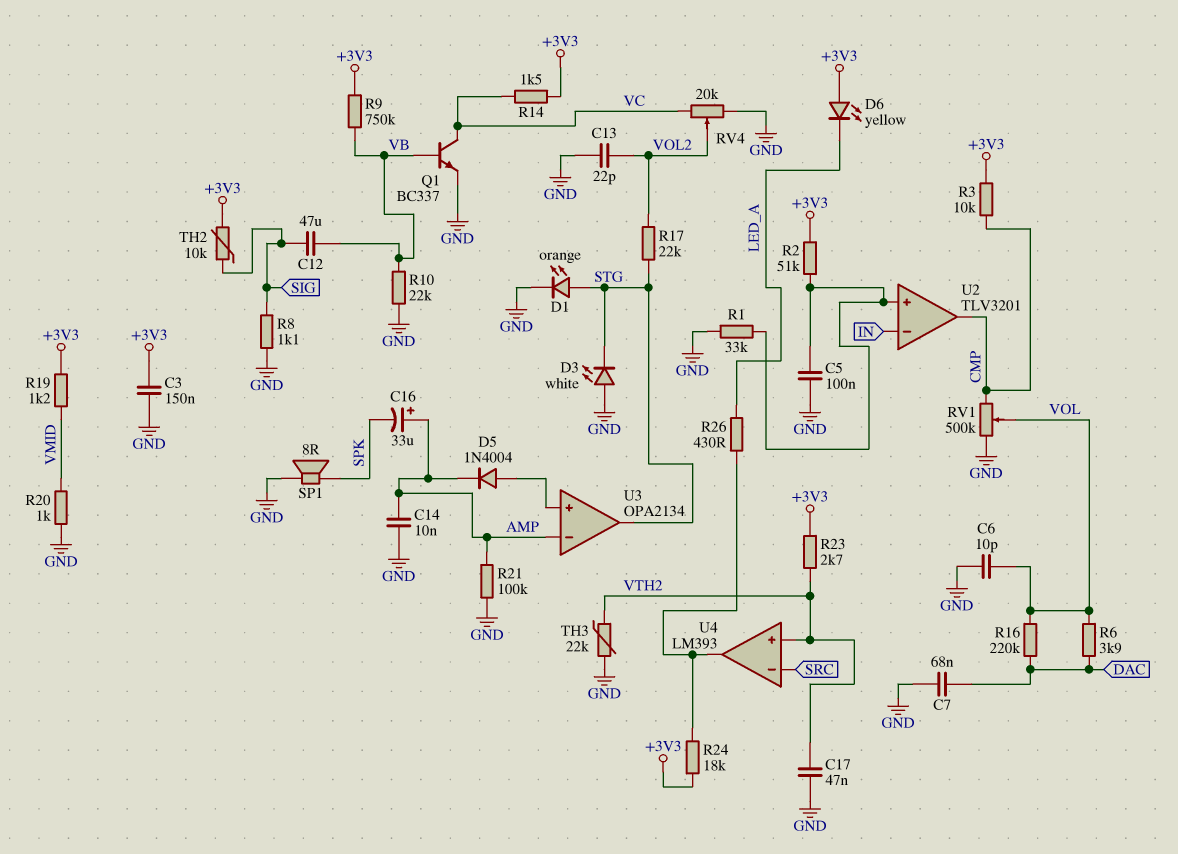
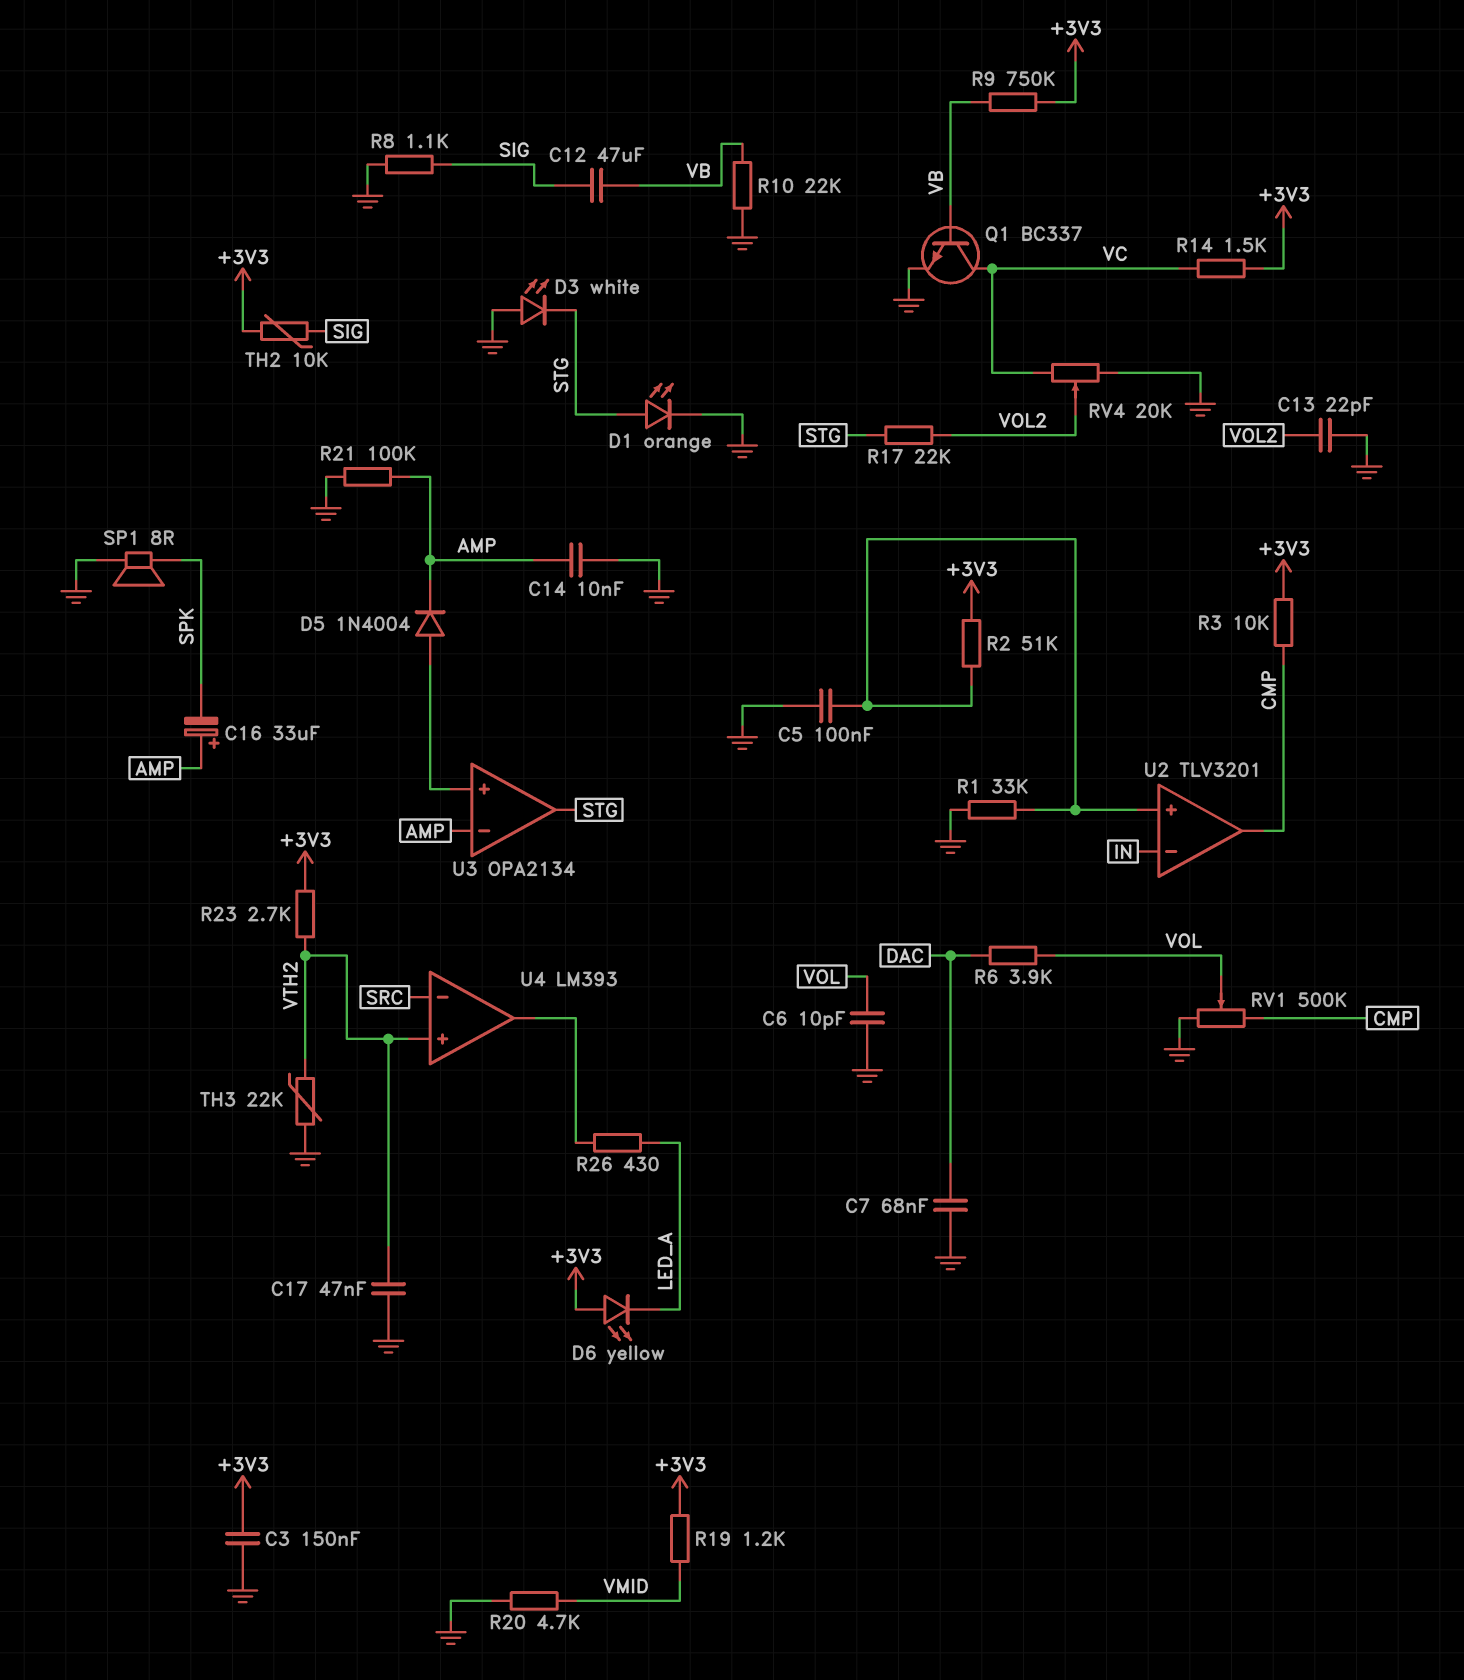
R16: 220k (DAC, VOL) -> none
R20: 1k (GND, VMID) -> 4.7k (GND, VMID)
R24: 18k (+3V3, U4/out) -> none

